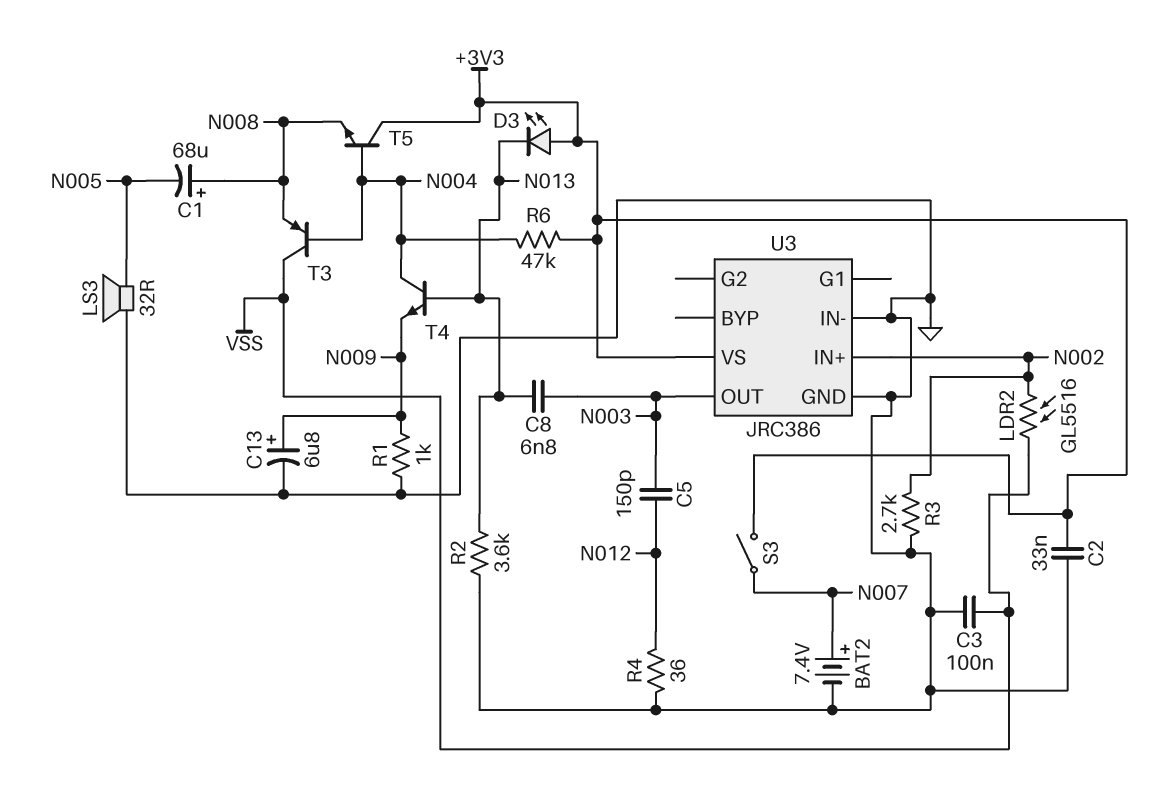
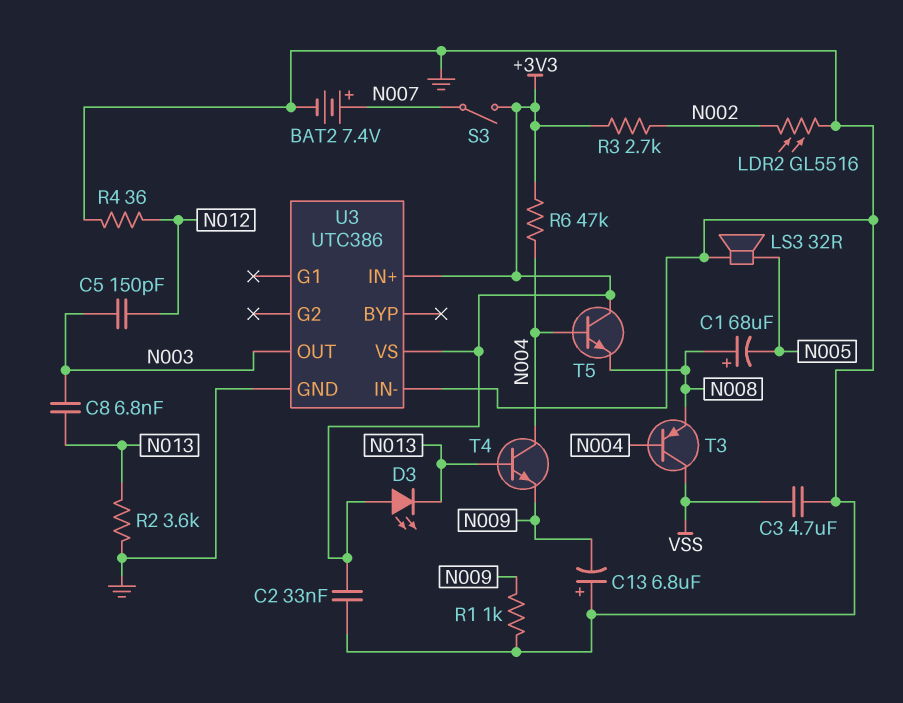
C3: 100nF (GND, VSS) -> 4.7uF (GND, VSS)
C13: 6.8uF (plus N009, minus GND) -> 6.8uF (plus GND, minus N009)
LDR2: GL5516 (N002, VSS) -> GL5516 (GND, N002)
R3: 2.7k (GND, N002) -> 2.7k (+3V3, N002)
U3: JRC386 -> UTC386
U3 pin IN+: N002 -> +3V3

